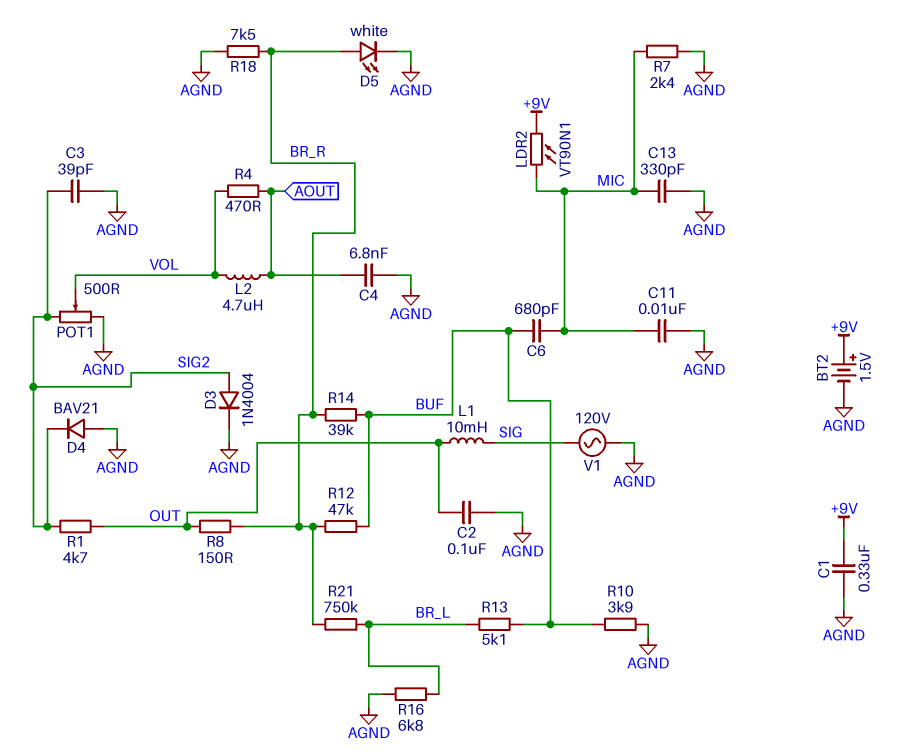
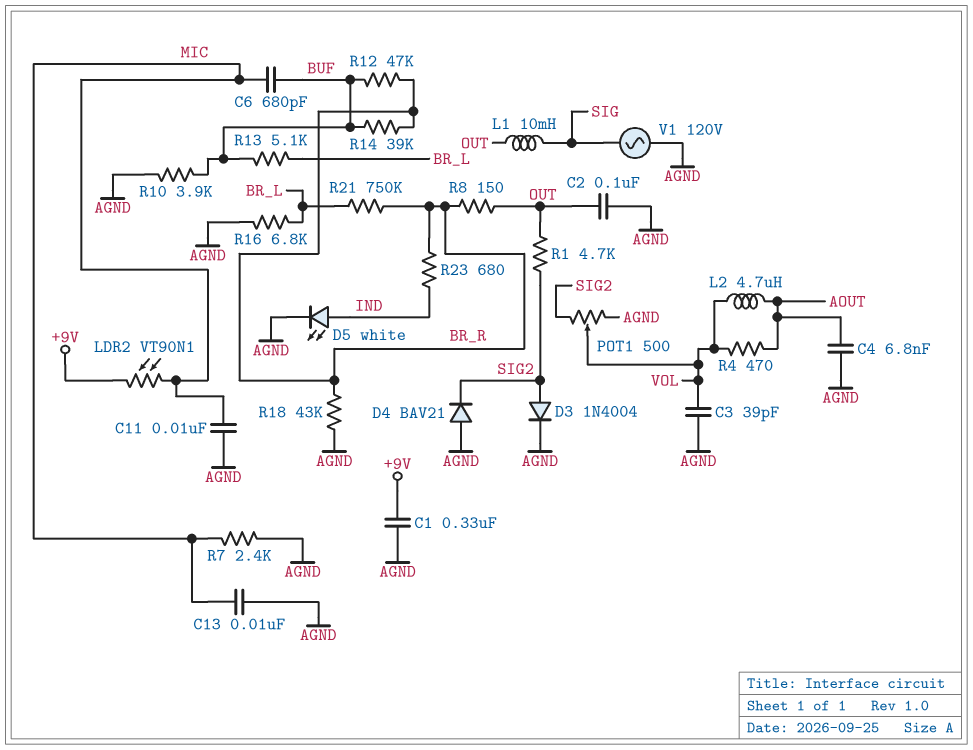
BT2: 1.5V (plus +9V, minus AGND) -> none
C3: 39pF (AGND, SIG2) -> 39pF (AGND, VOL)
C13: 330pF (AGND, MIC) -> 10nF (AGND, MIC)
D5: LED white (A BR_R, K AGND) -> LED white (A IND, K AGND)
R18: 7.5k (AGND, BR_R) -> 43k (AGND, BR_R)
R23: none -> 680 (BR_R, IND)

